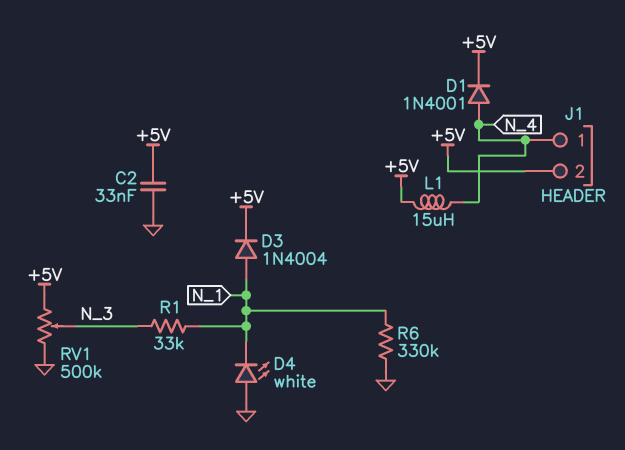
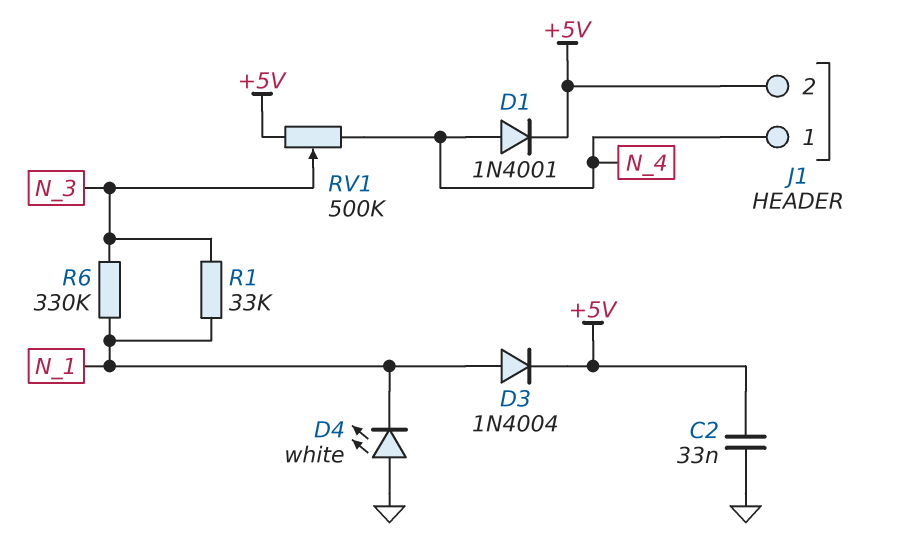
L1: 15uH (+5V, N_4) -> none
R6: 330k (GND, N_1) -> 330k (N_1, N_3)
RV1: 500k (+5V, GND, wiper N_3) -> 500k (+5V, N_4, wiper N_3)

